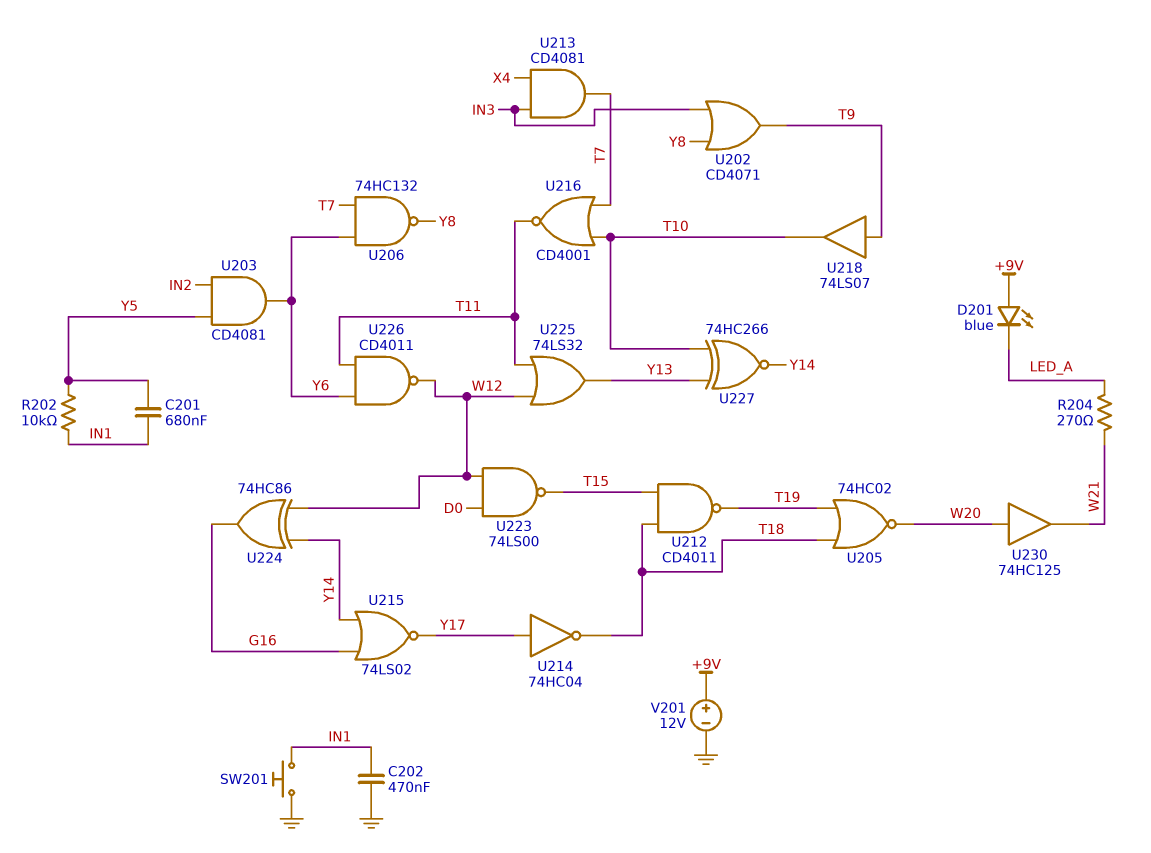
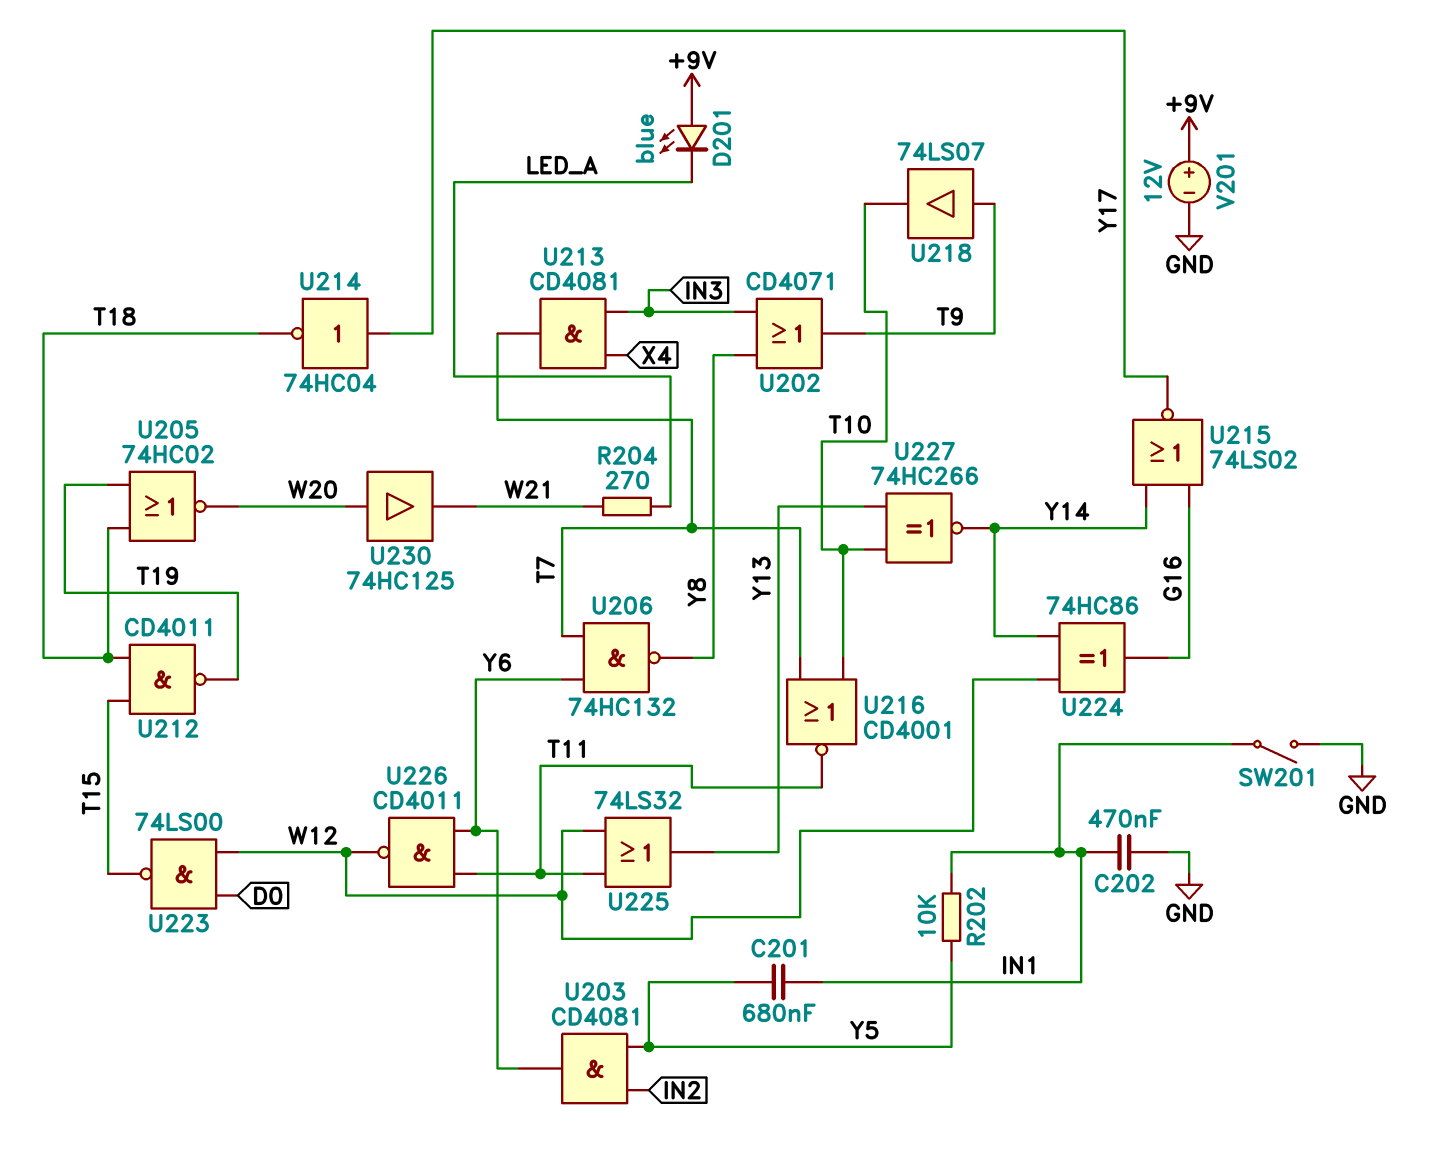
SW201: button (GND, IN1) -> switch (GND, IN1)

